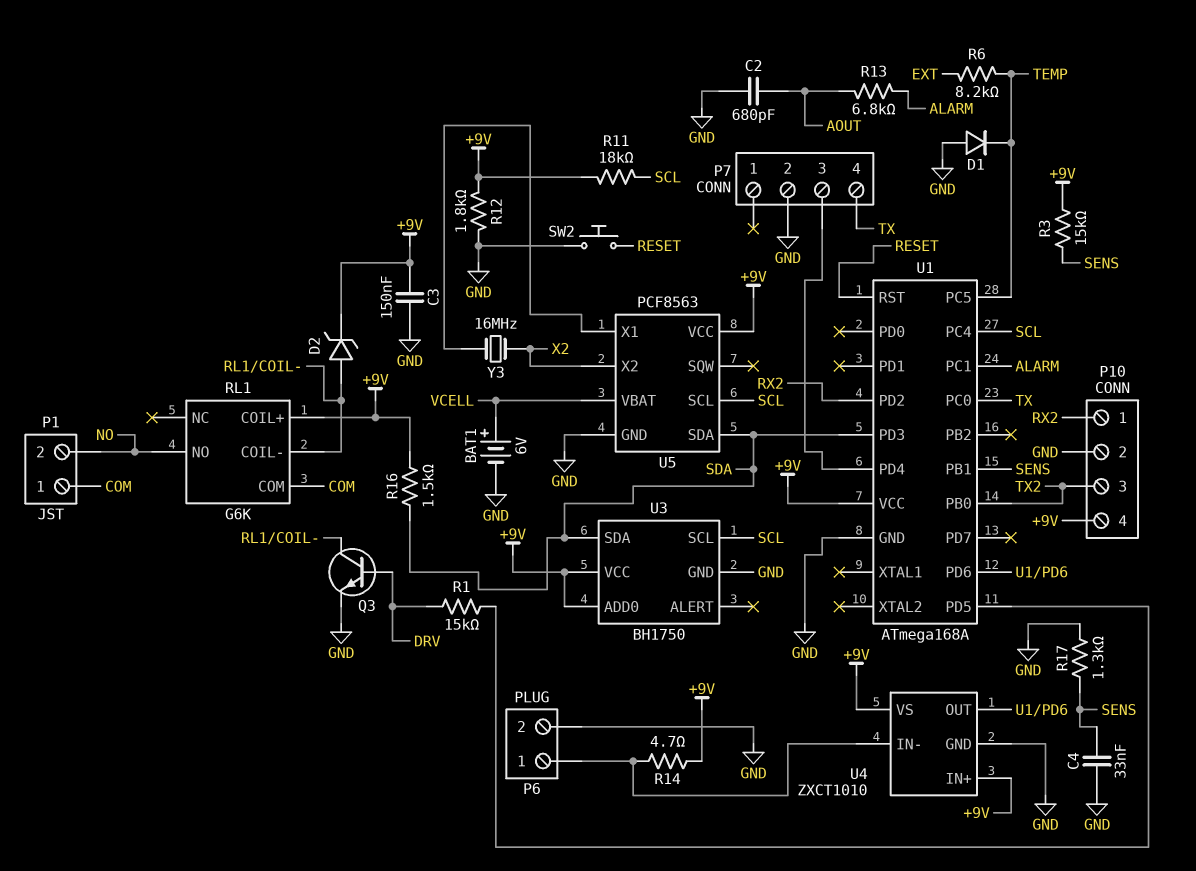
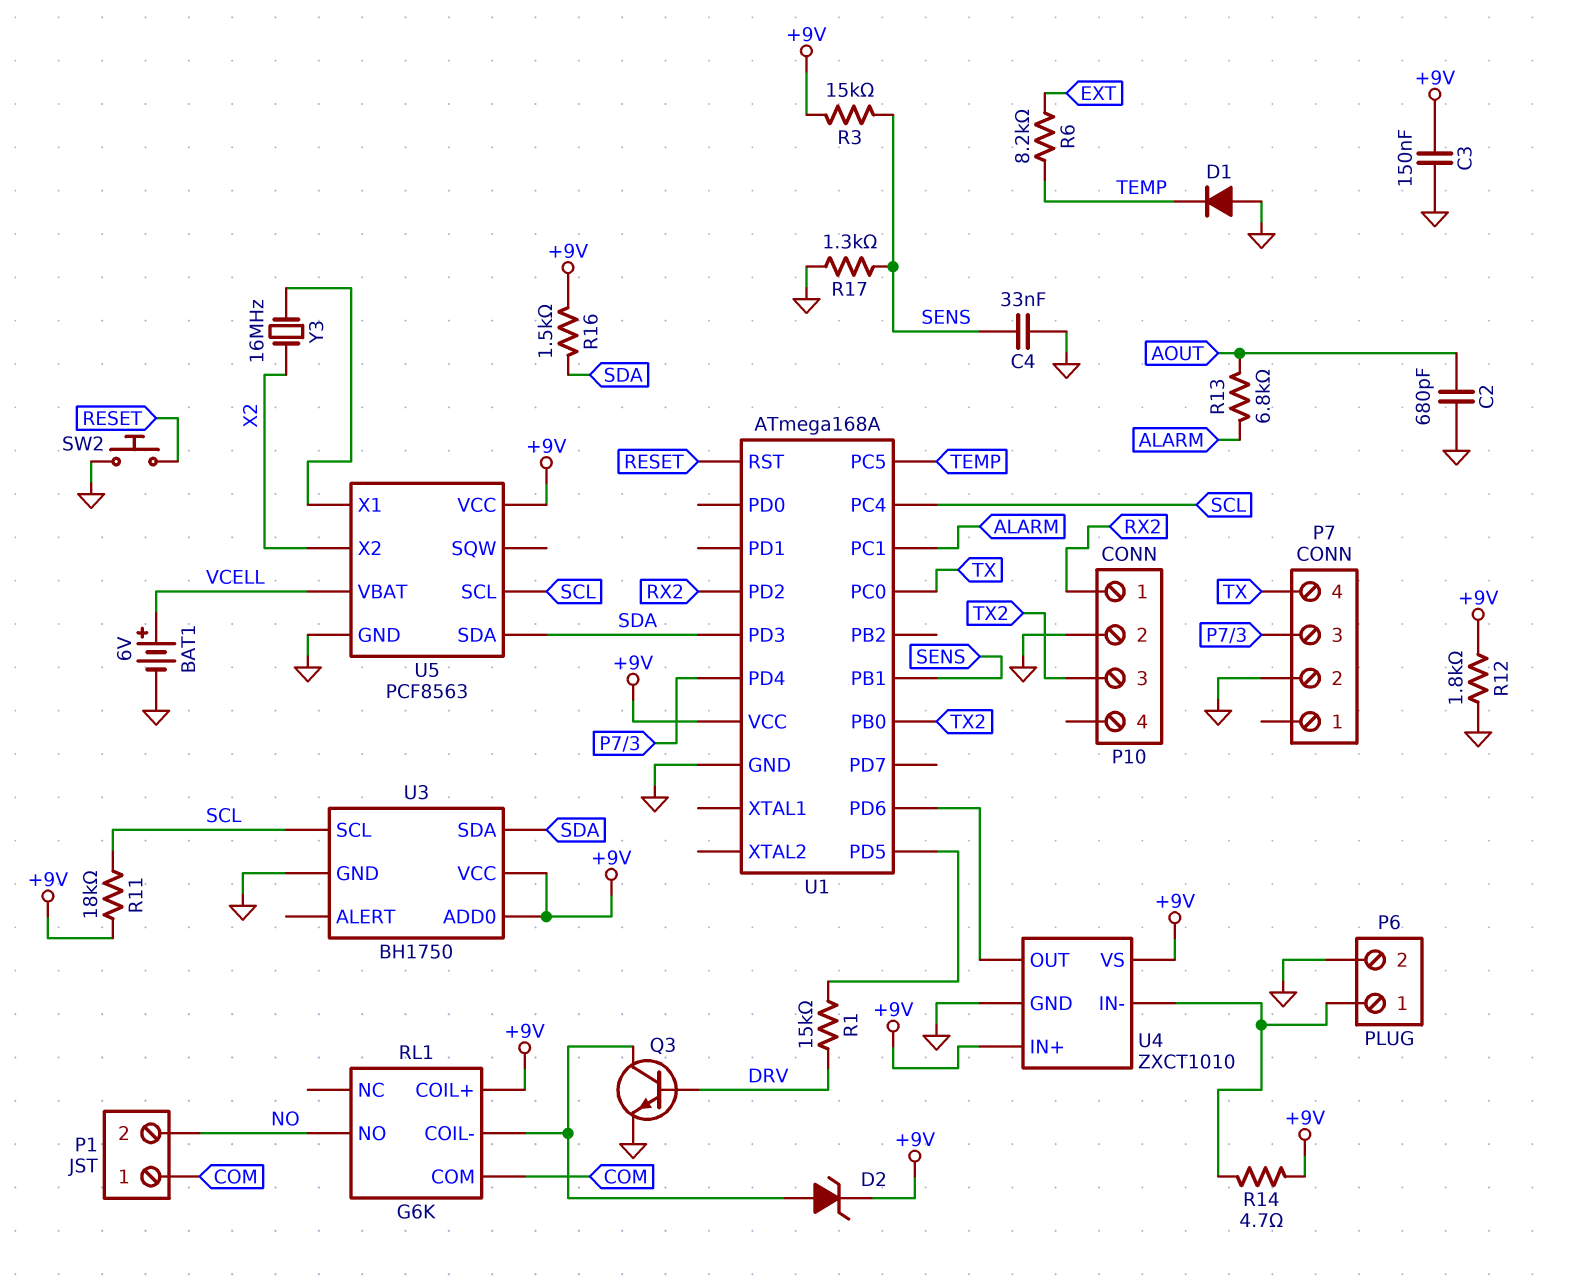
P10 pin 4: +9V -> none

